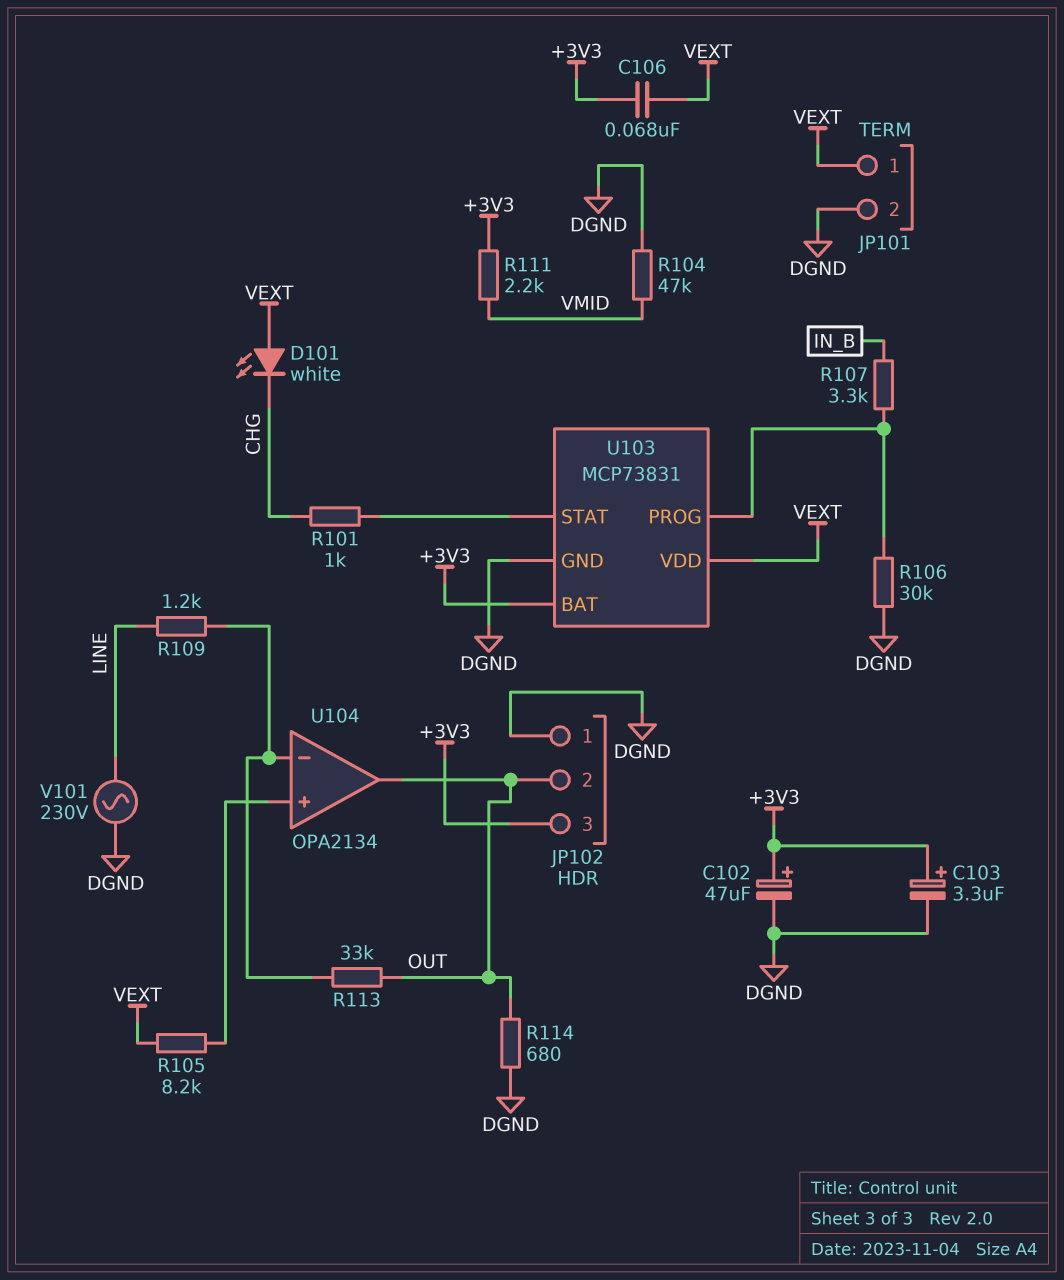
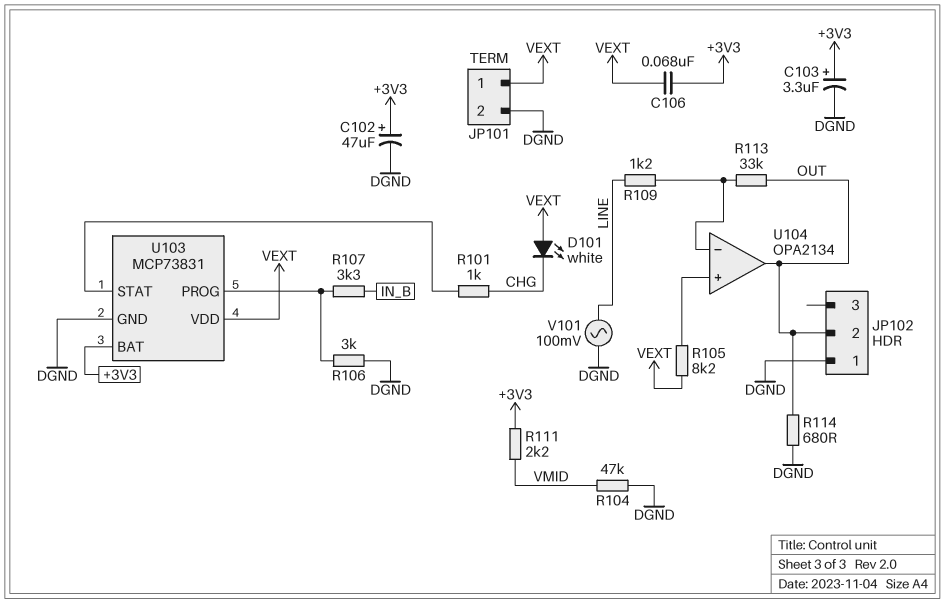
JP102 pin 3: +3V3 -> none
R106: 30k (DGND, U103/PROG) -> 3k (DGND, U103/PROG)
V101: AC 230V (DGND, LINE) -> AC 100mV (DGND, LINE)

